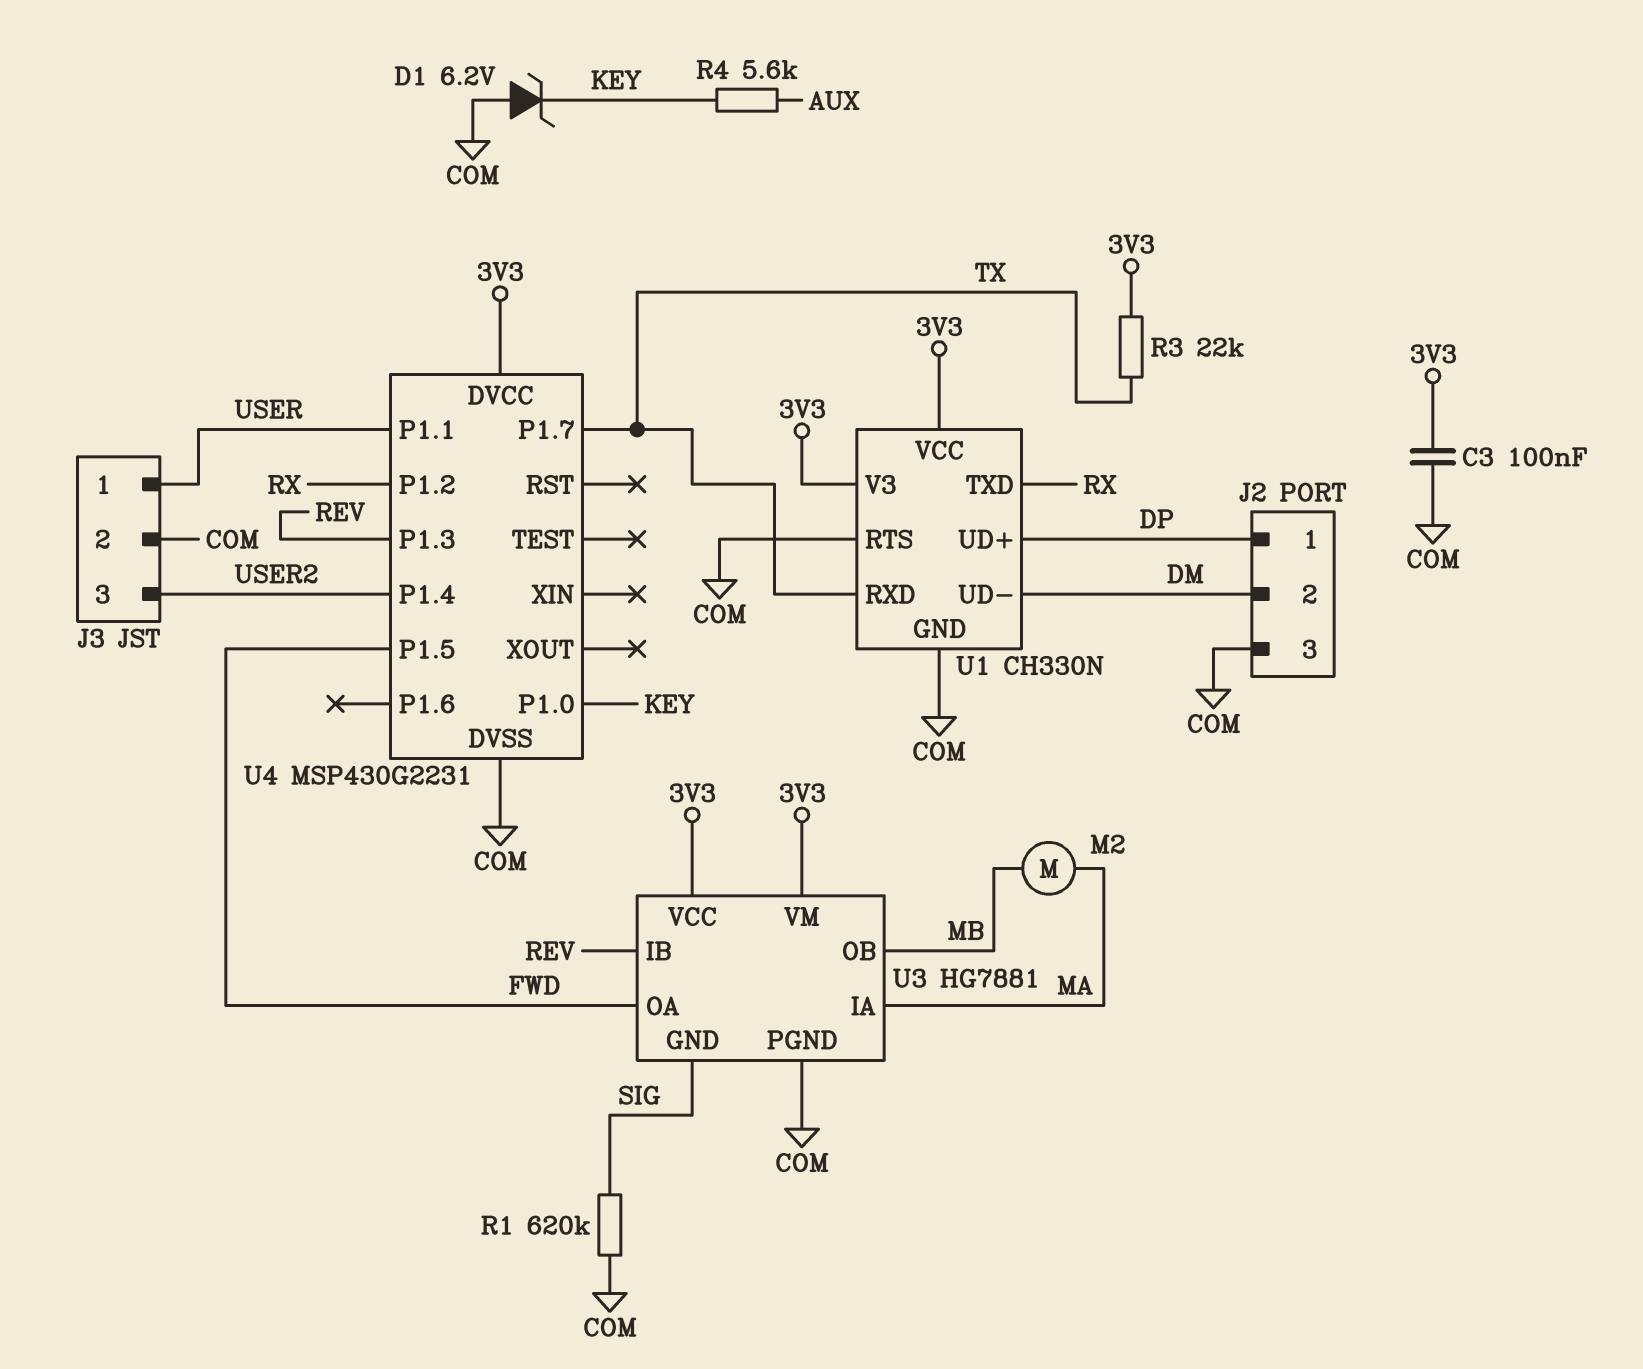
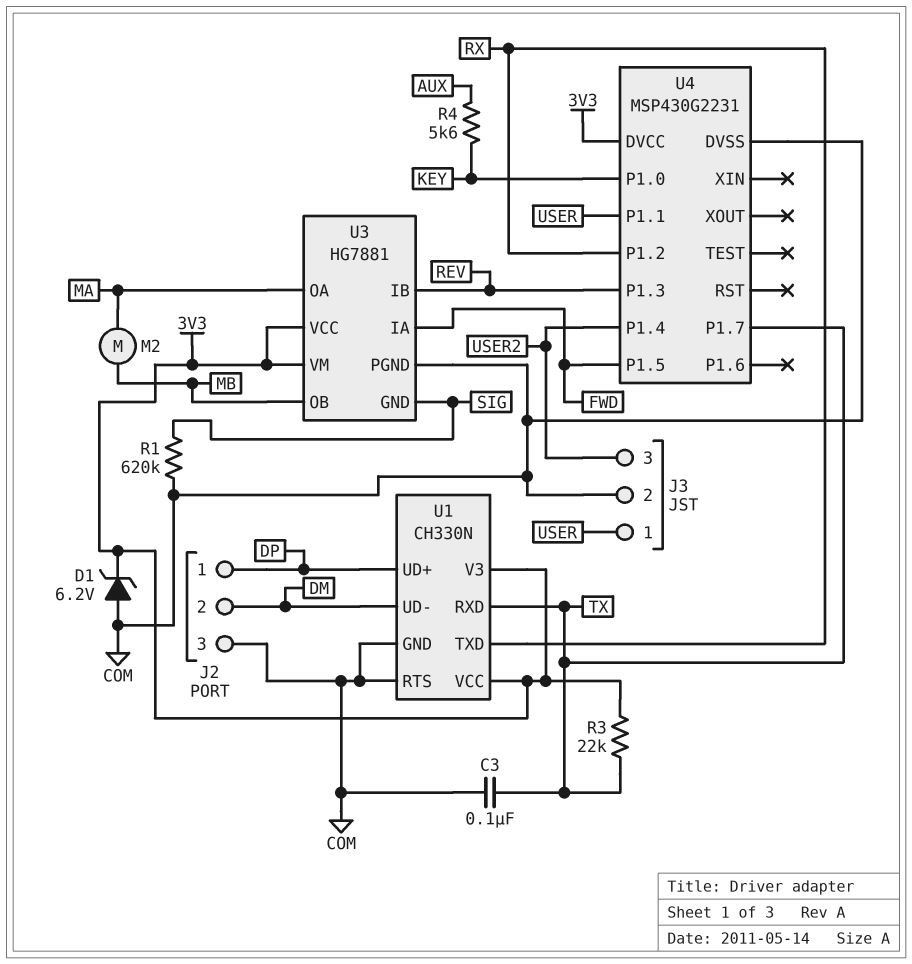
C3: 100nF (3V3, COM) -> 100nF (COM, TX)
D1: zener 6.2V (A COM, K KEY) -> zener 6.2V (A COM, K 3V3)
U3 pin IA: MA -> FWD
U3 pin OA: FWD -> MA

